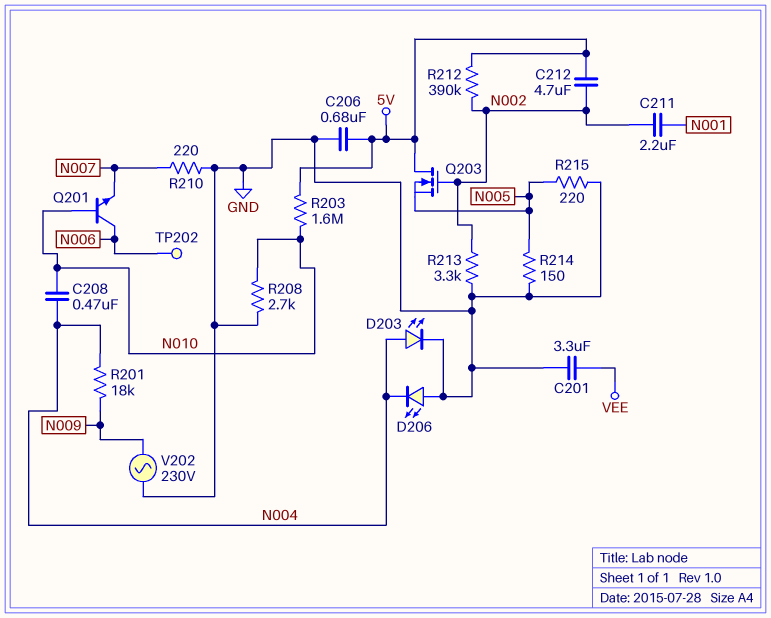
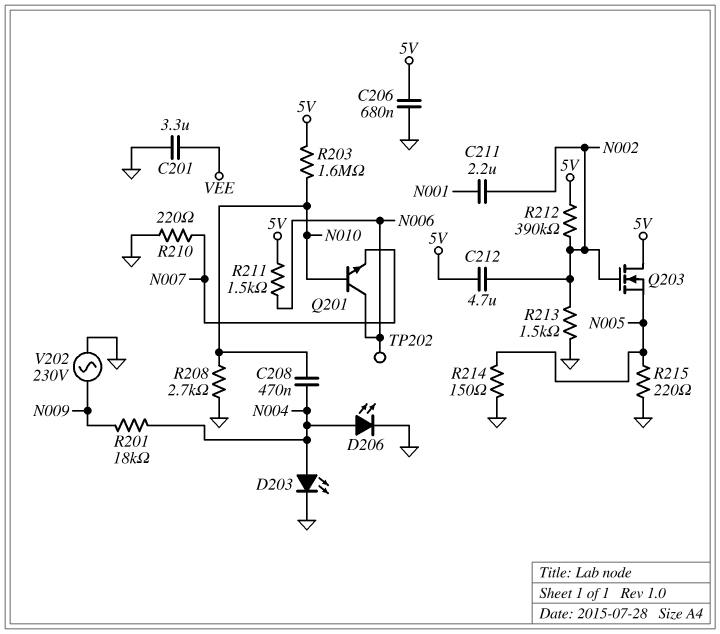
D206: LED (A GND, K N004) -> LED (A N004, K GND)
R211: none -> 1.5k (5V, N006)
R213: 3.3k (GND, N002) -> 1.5k (GND, N002)

